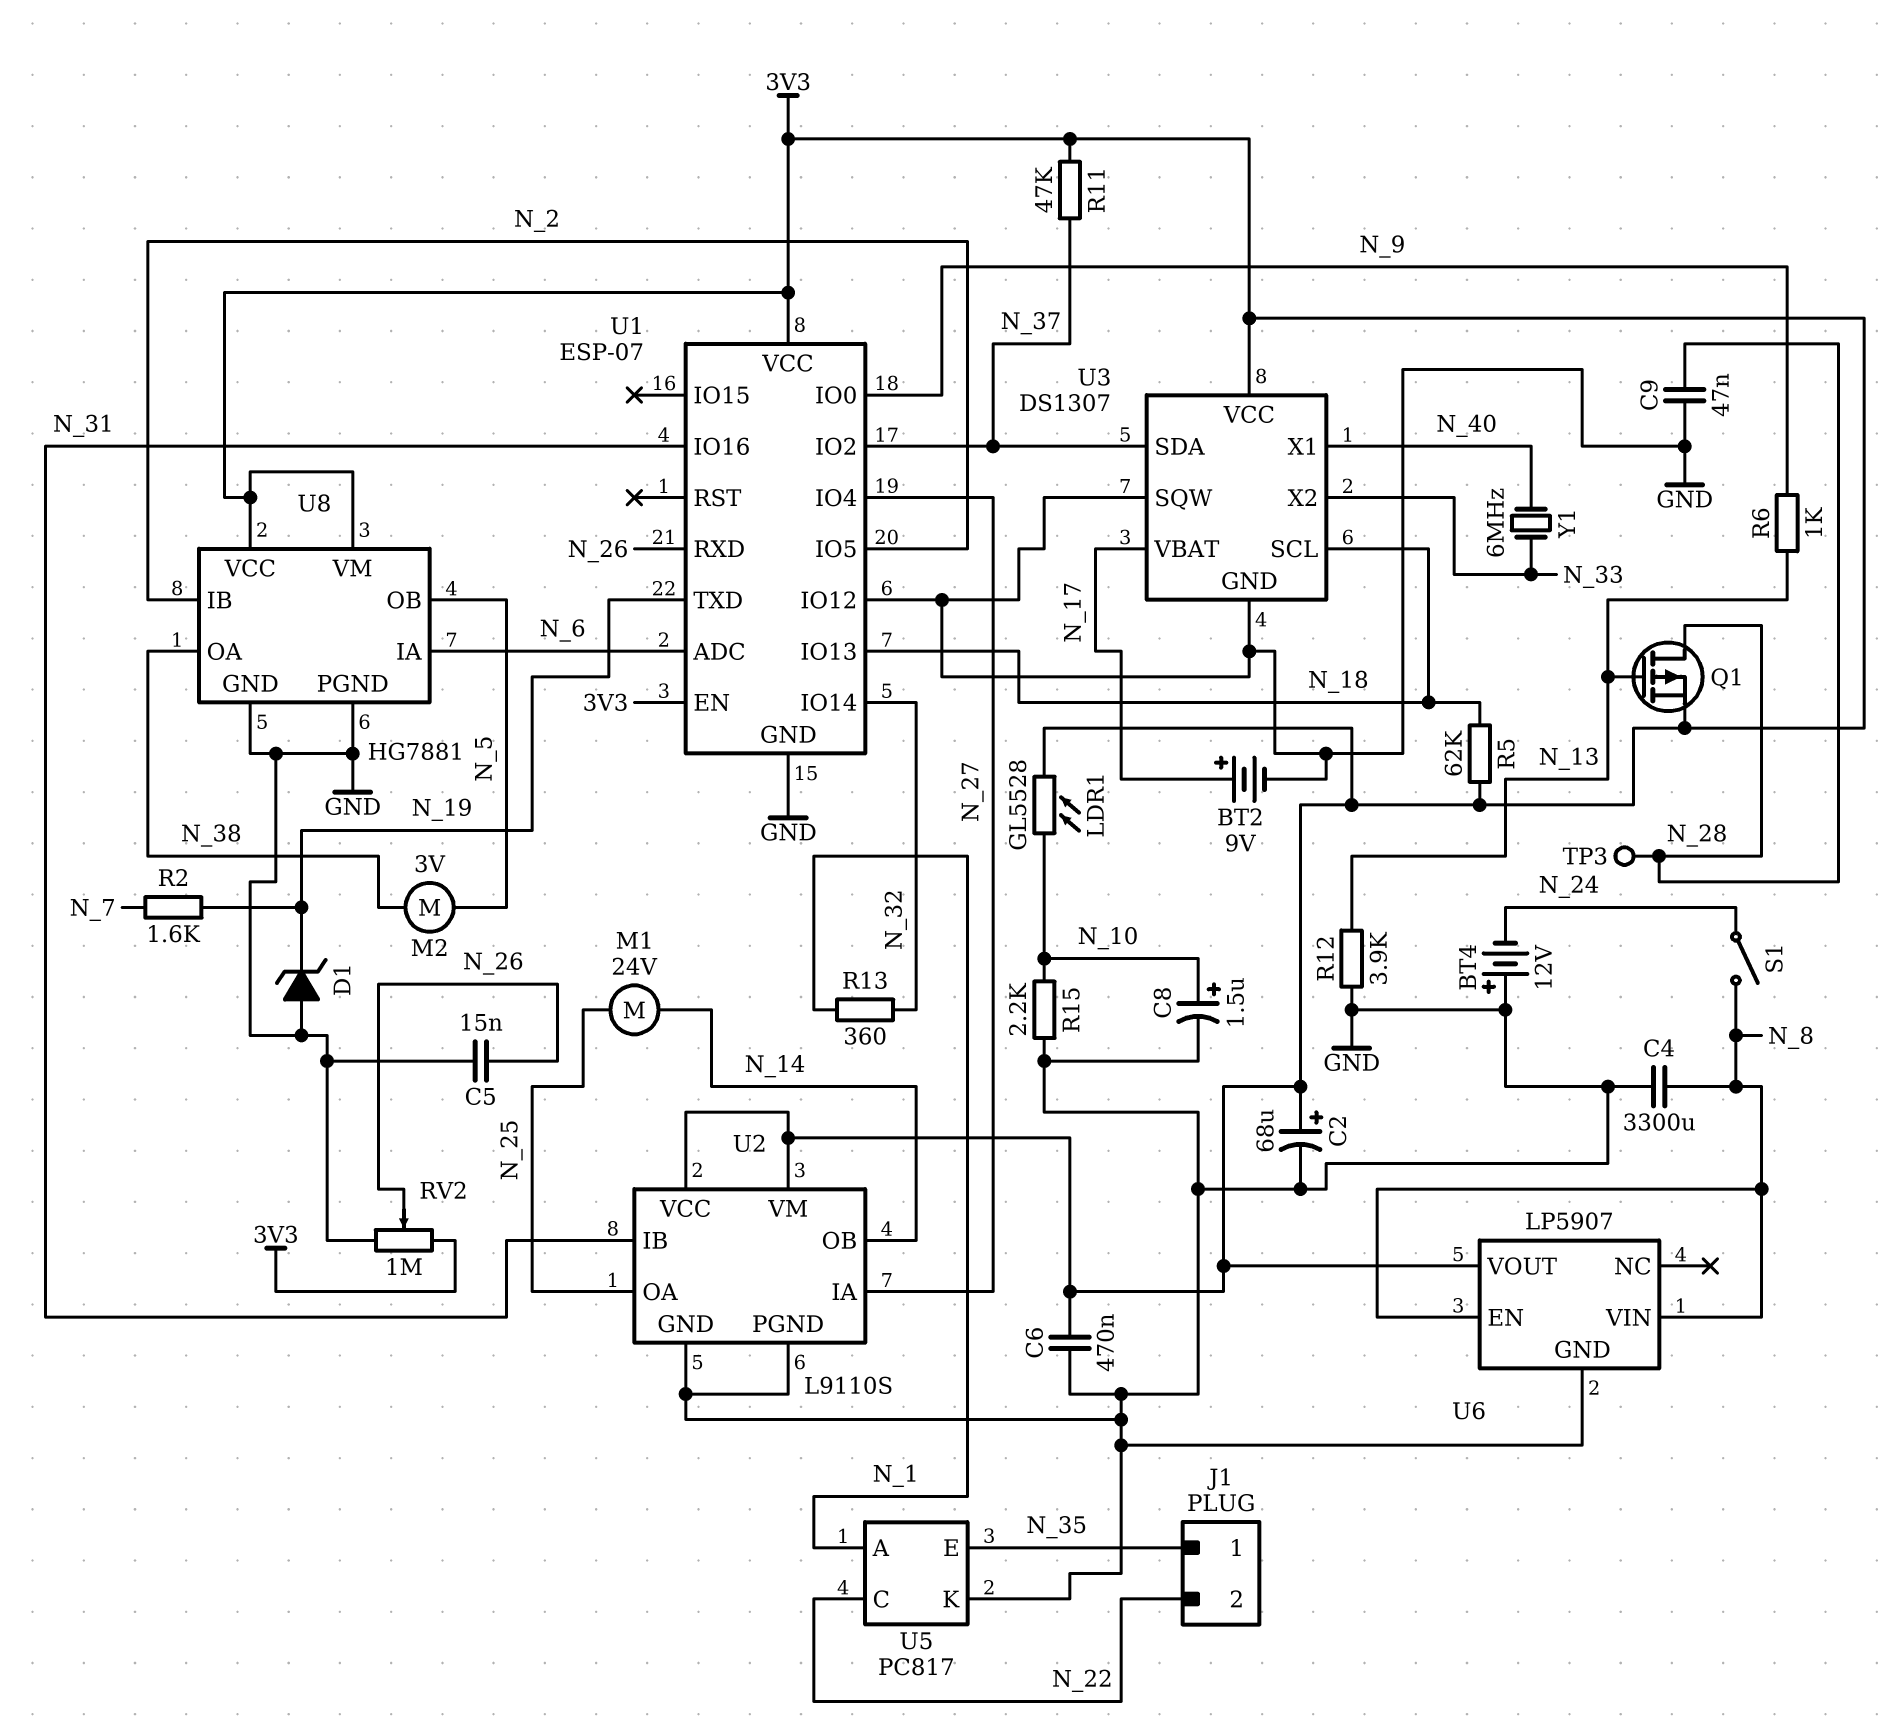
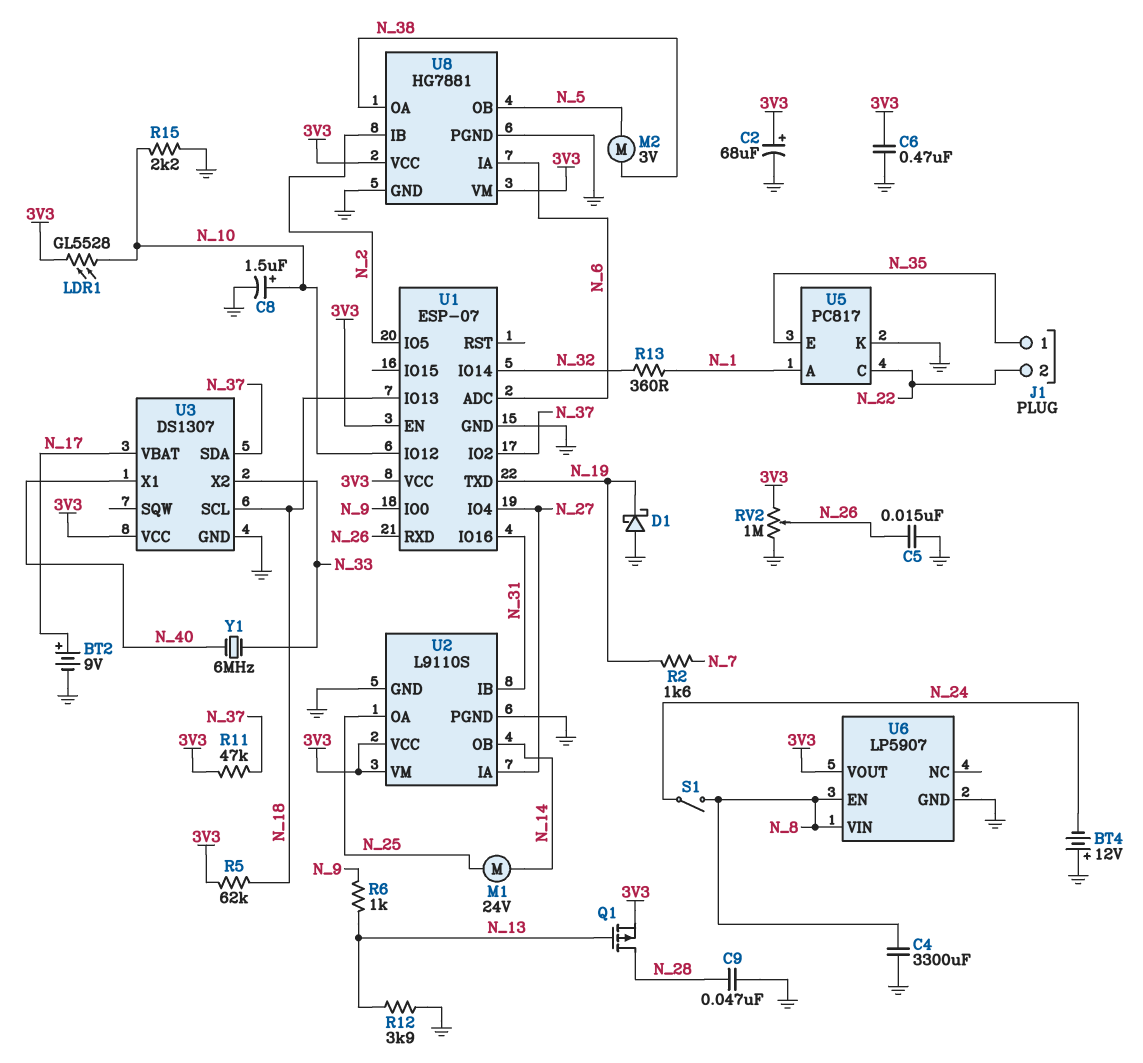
D1: zener (A GND, K N_19) -> schottky (A GND, K N_19)
TP3: test point (N_28) -> none
U1 pin IO12: GND -> N_10
U3 pin SQW: GND -> none

